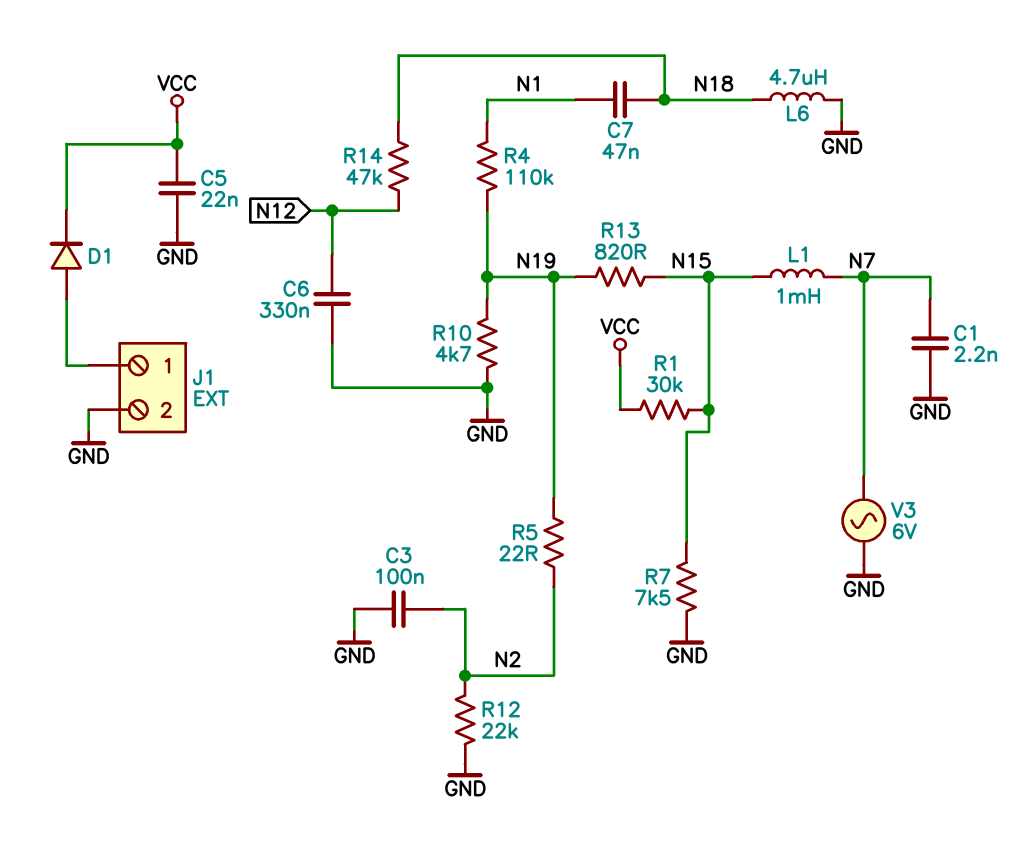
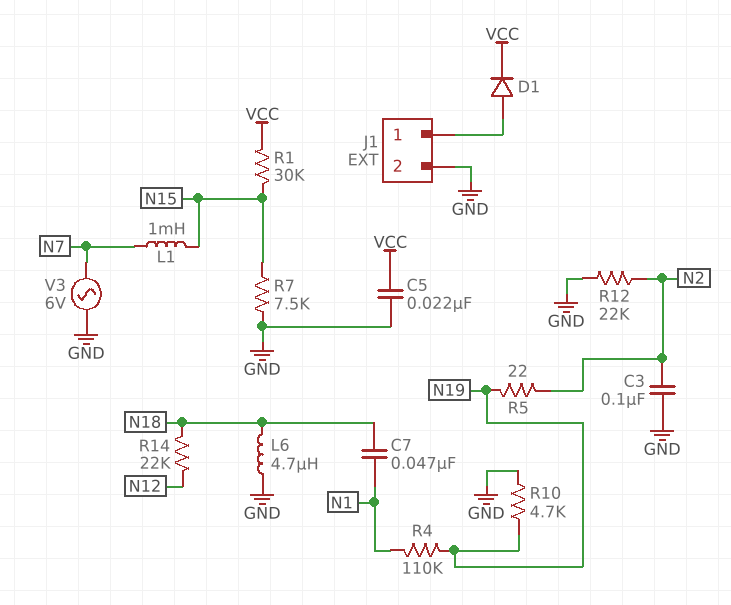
C1: 2.2nF (GND, N7) -> none
C6: 330nF (GND, N12) -> none
R13: 820 (N15, N19) -> none
R14: 47k (N12, N18) -> 22k (N12, N18)

